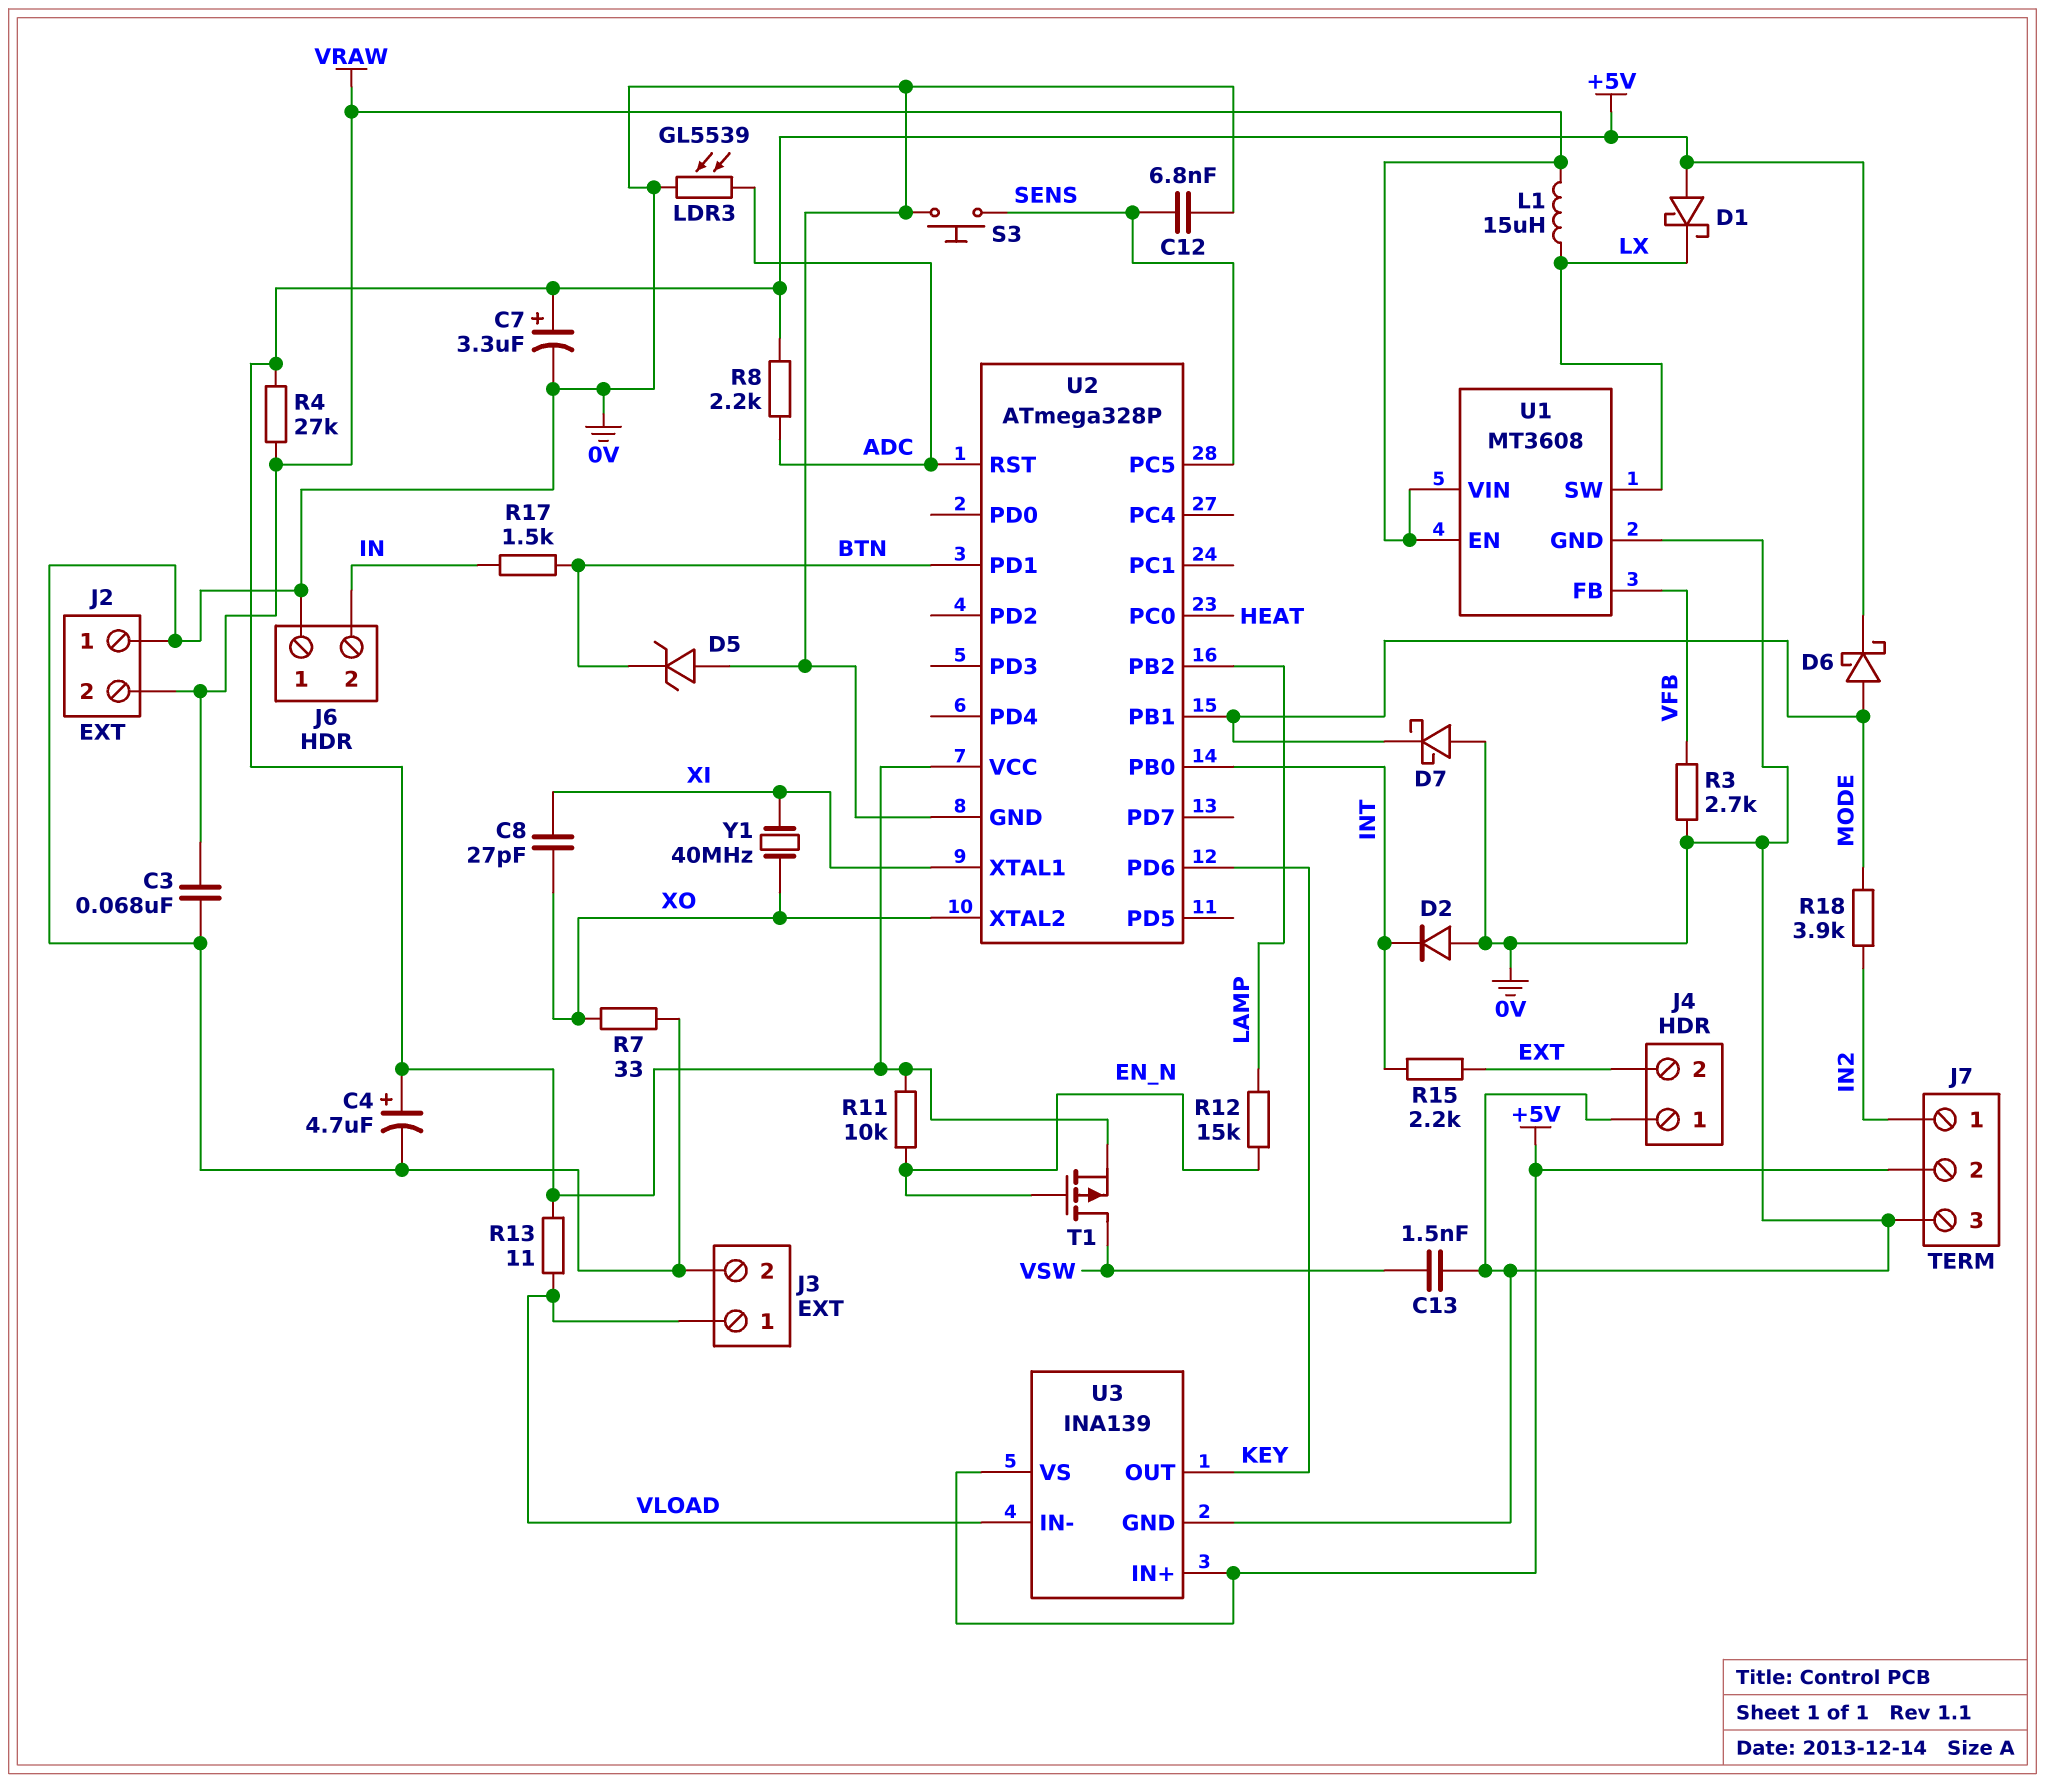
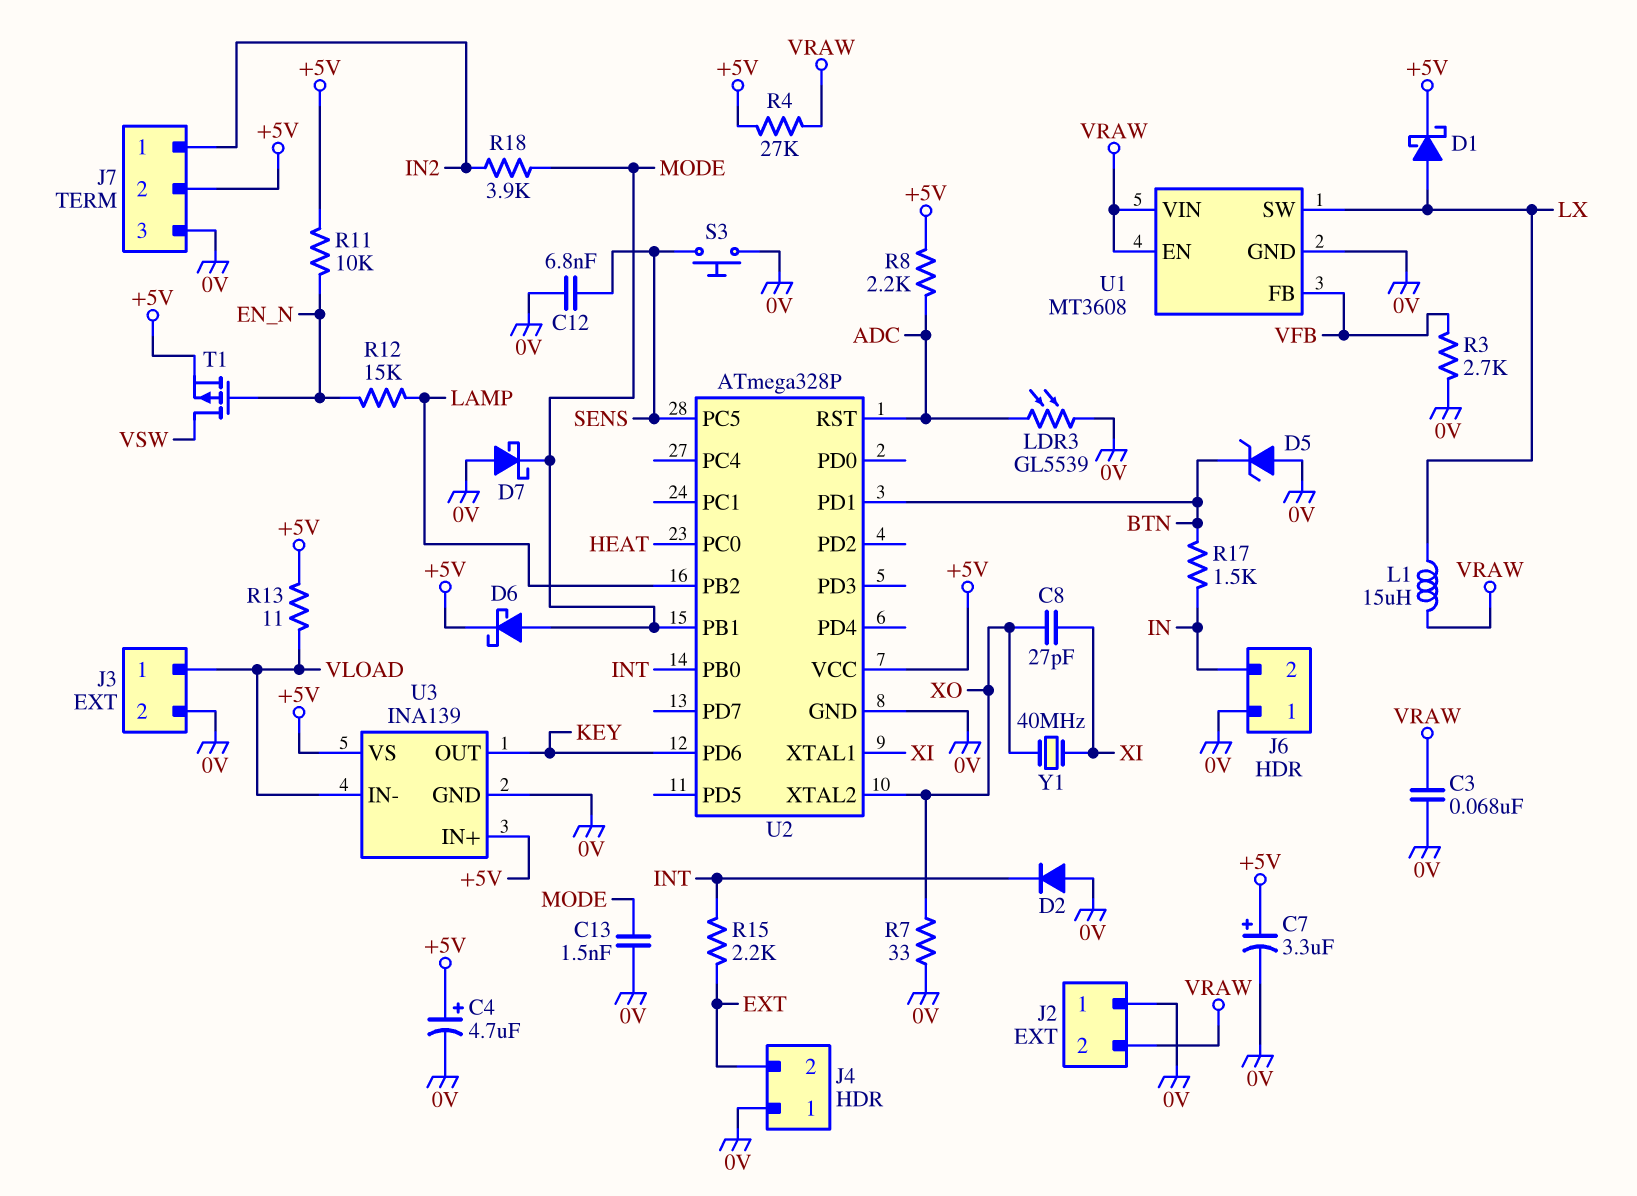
C13: 1.5nF (0V, VSW) -> 1.5nF (0V, MODE)
D1: schottky (A +5V, K LX) -> schottky (A LX, K +5V)

